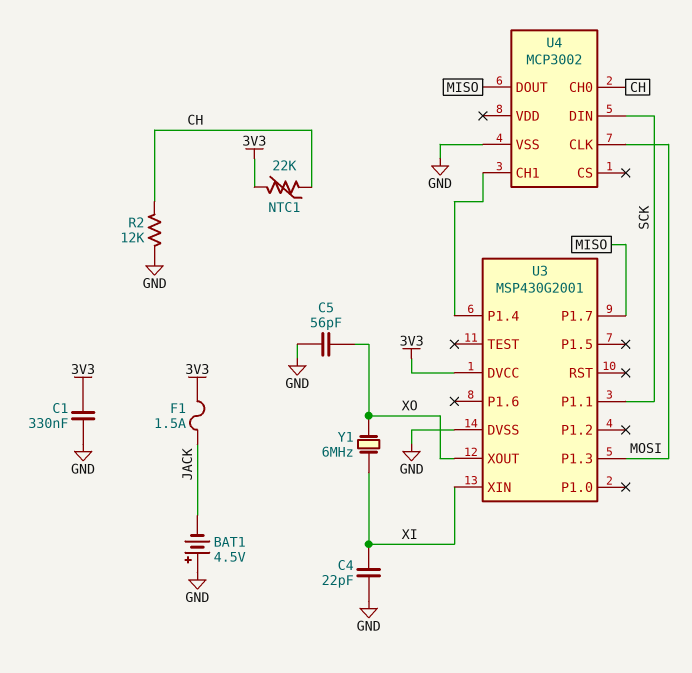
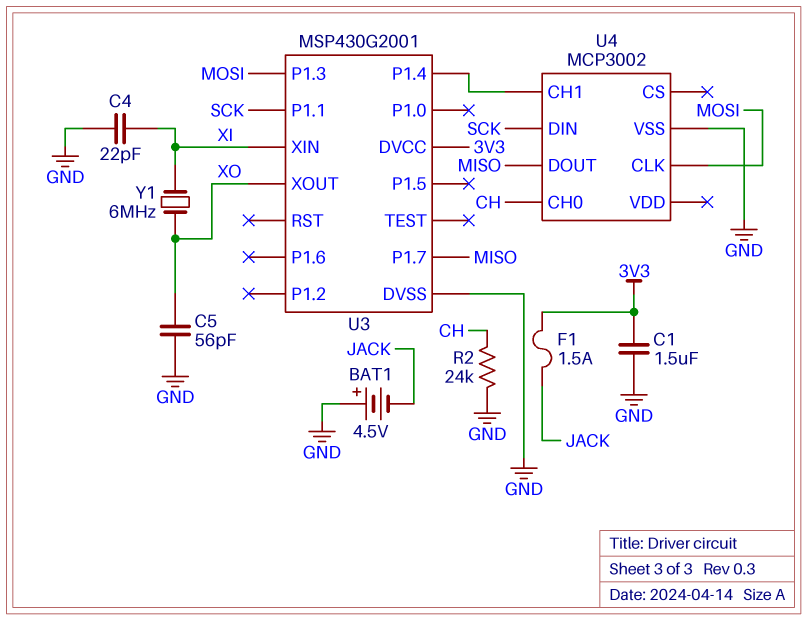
C1: 330nF (3V3, GND) -> 1.5uF (3V3, GND)
NTC1: 22k (3V3, CH) -> none
R2: 12k (CH, GND) -> 24k (CH, GND)

